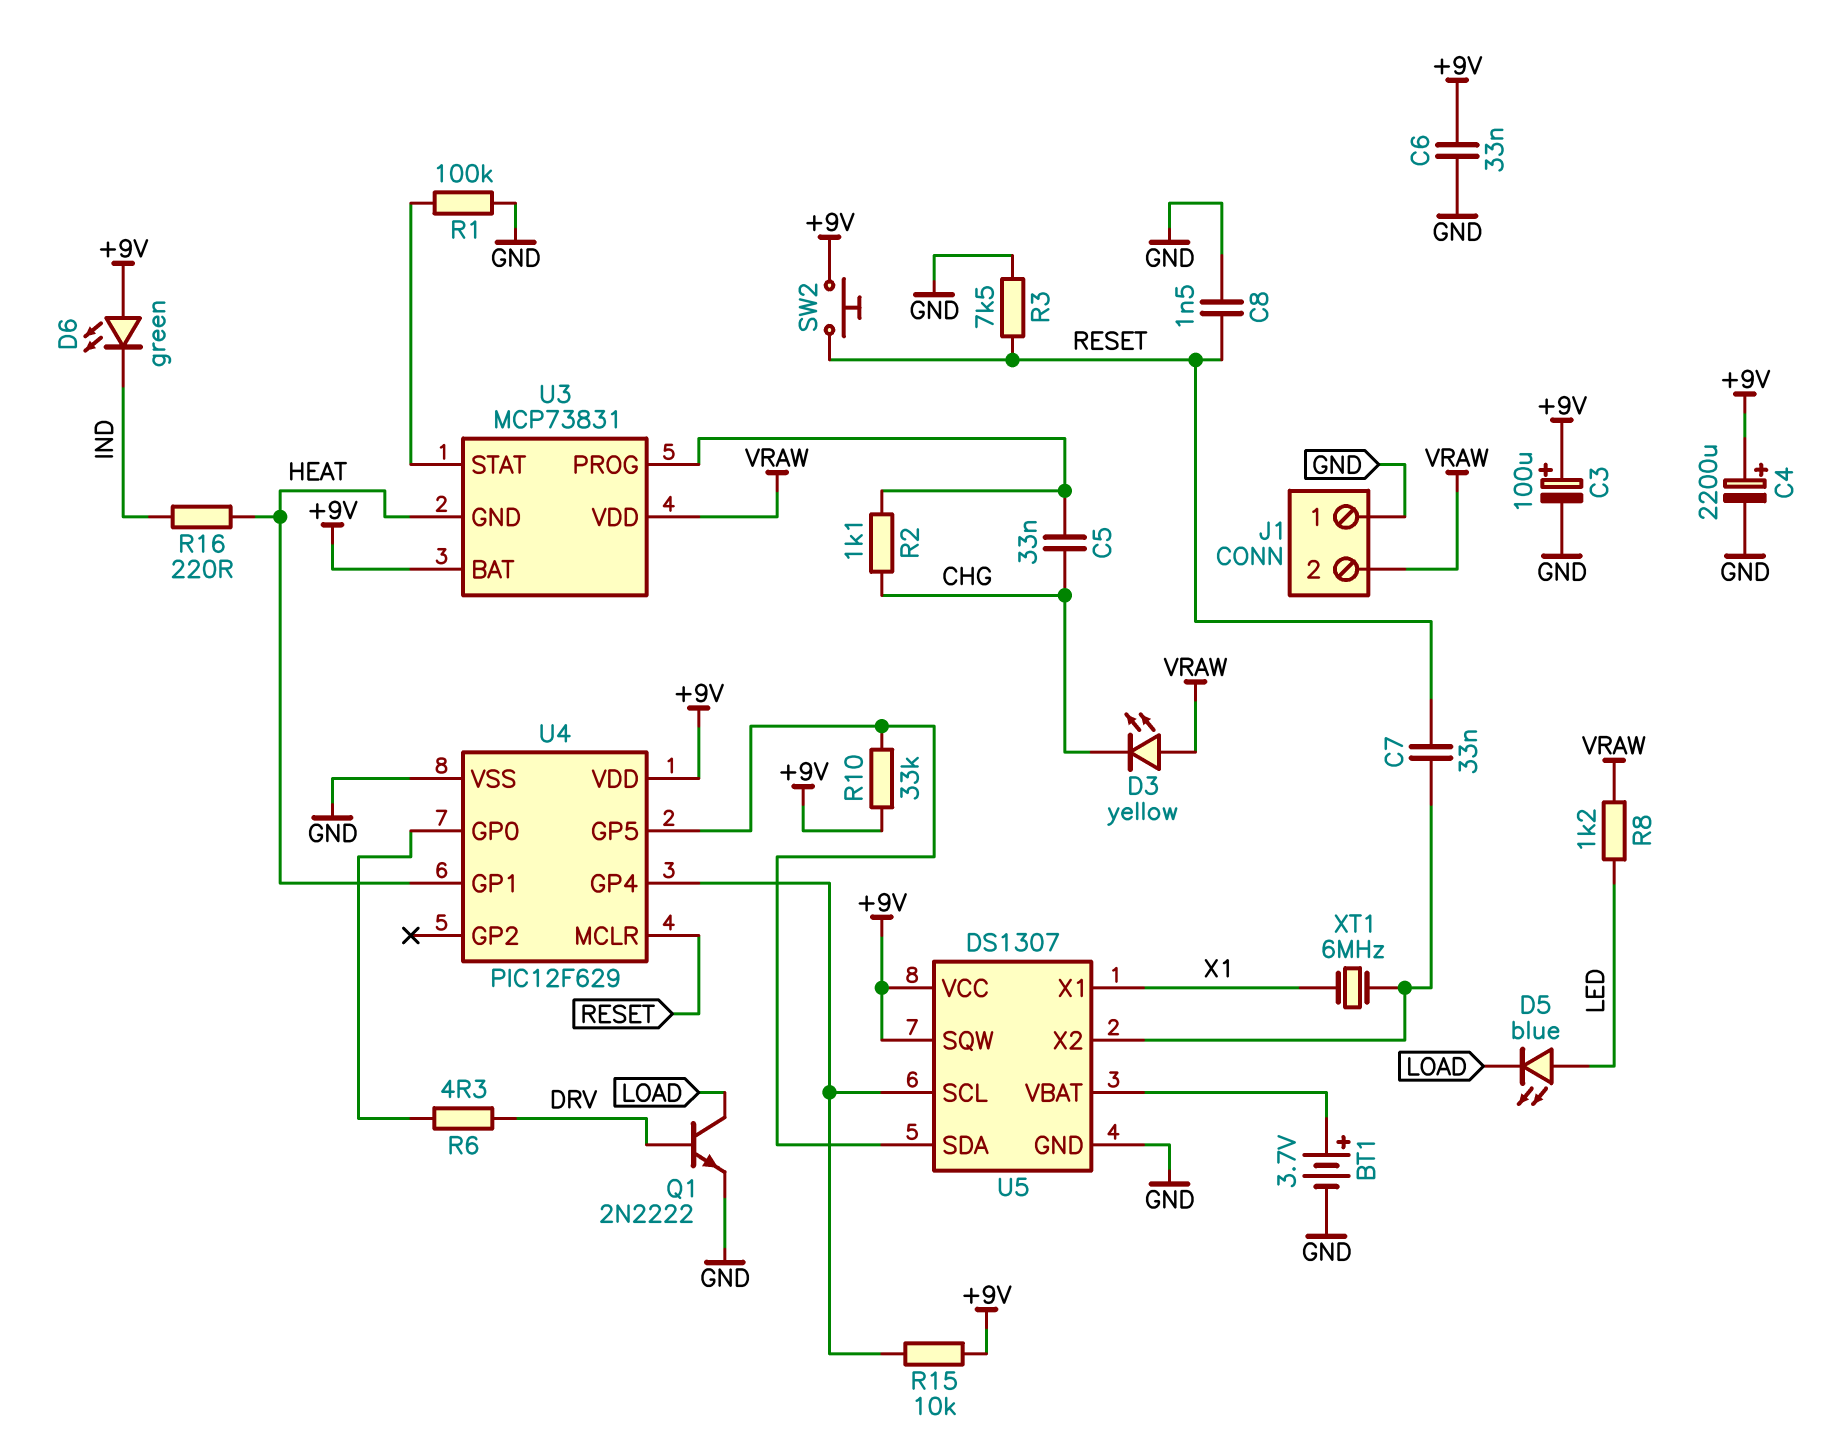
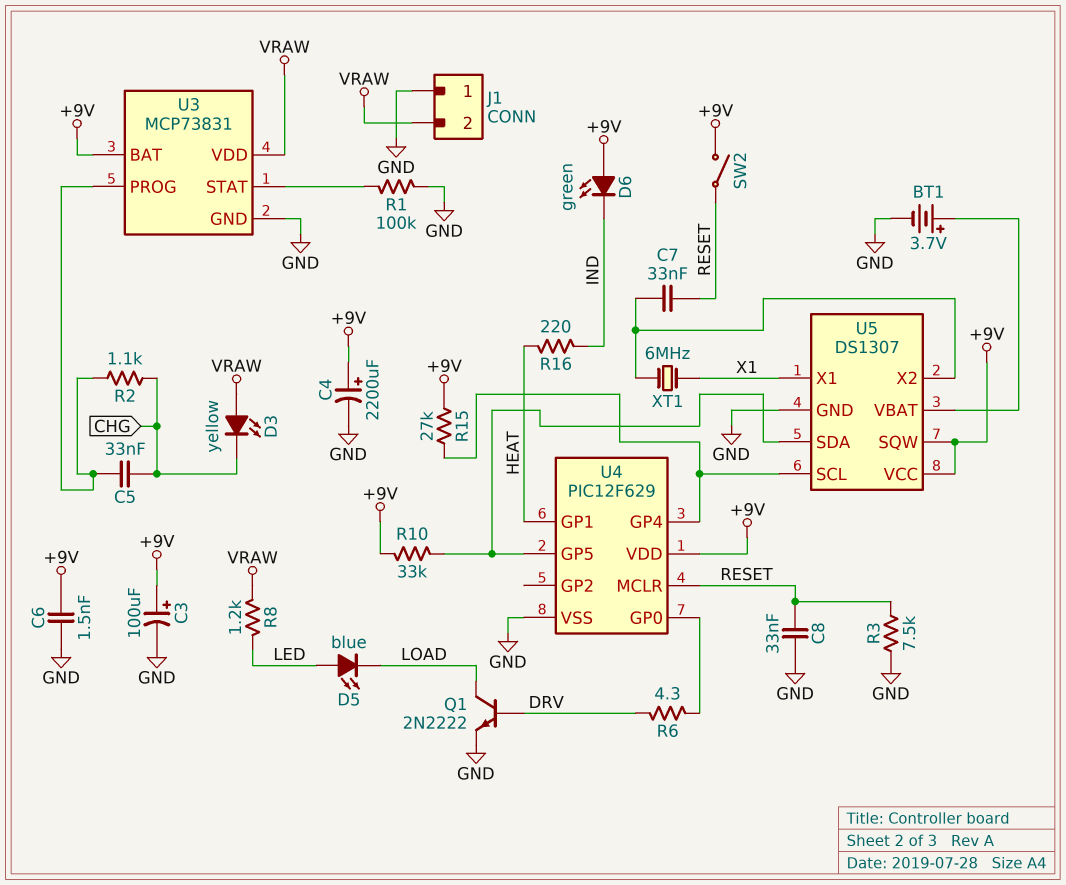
C6: 33nF (+9V, GND) -> 1.5nF (+9V, GND)
C8: 1.5nF (GND, RESET) -> 33nF (GND, RESET)
R15: 10k (+9V, U4/GP4) -> 27k (+9V, U4/GP4)
SW2: button (+9V, RESET) -> switch (+9V, RESET)
U3 pin GND: HEAT -> GND

